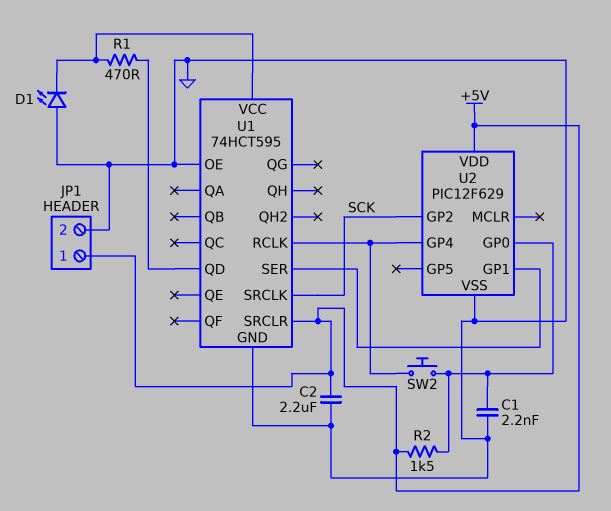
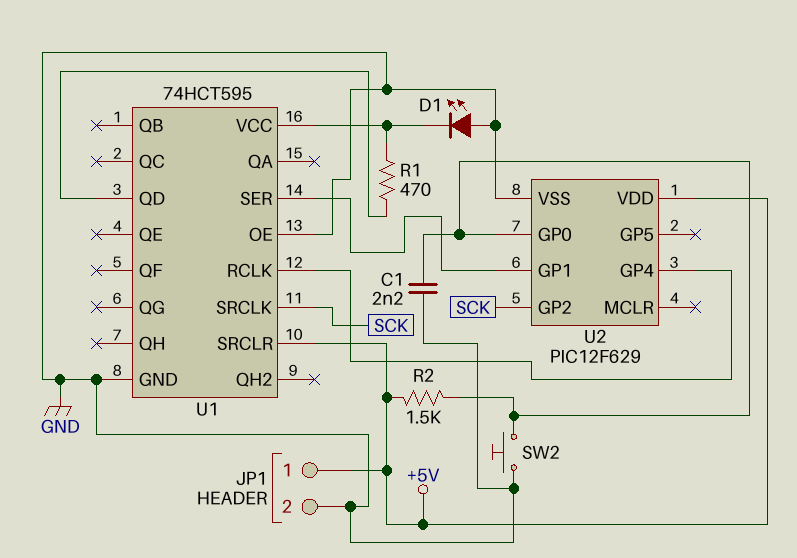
C2: 2.2uF (+5V, GND) -> none
SW2: button (U1/RCLK, U2/GP0) -> button (GND, U2/GP0)

